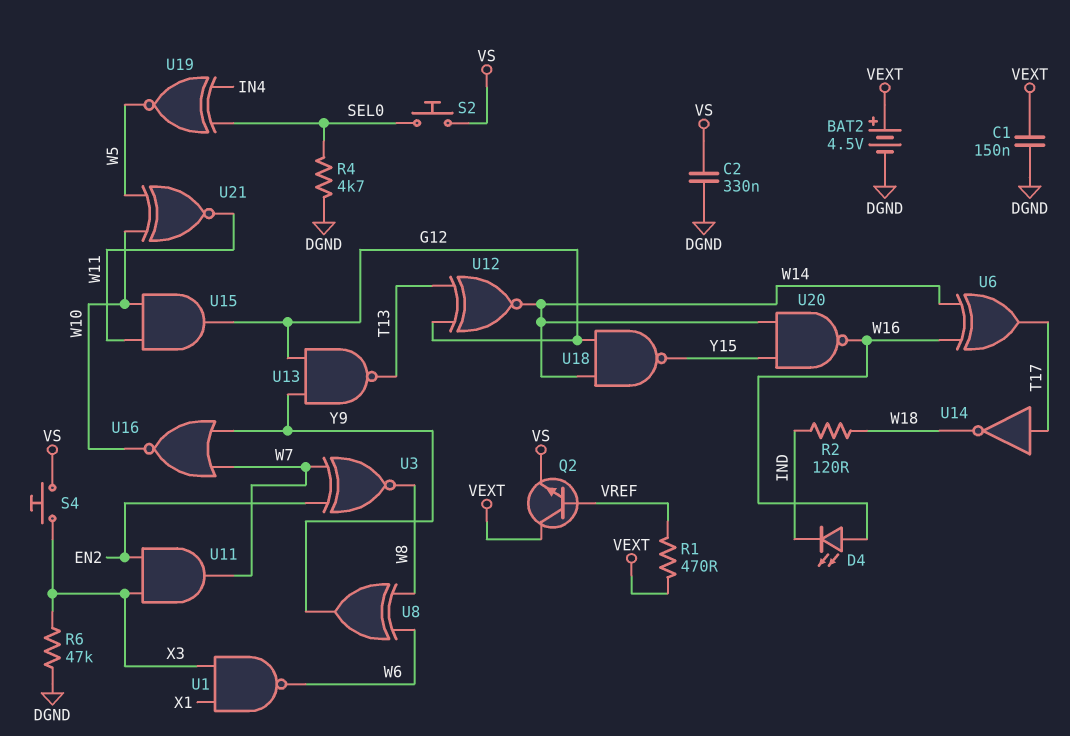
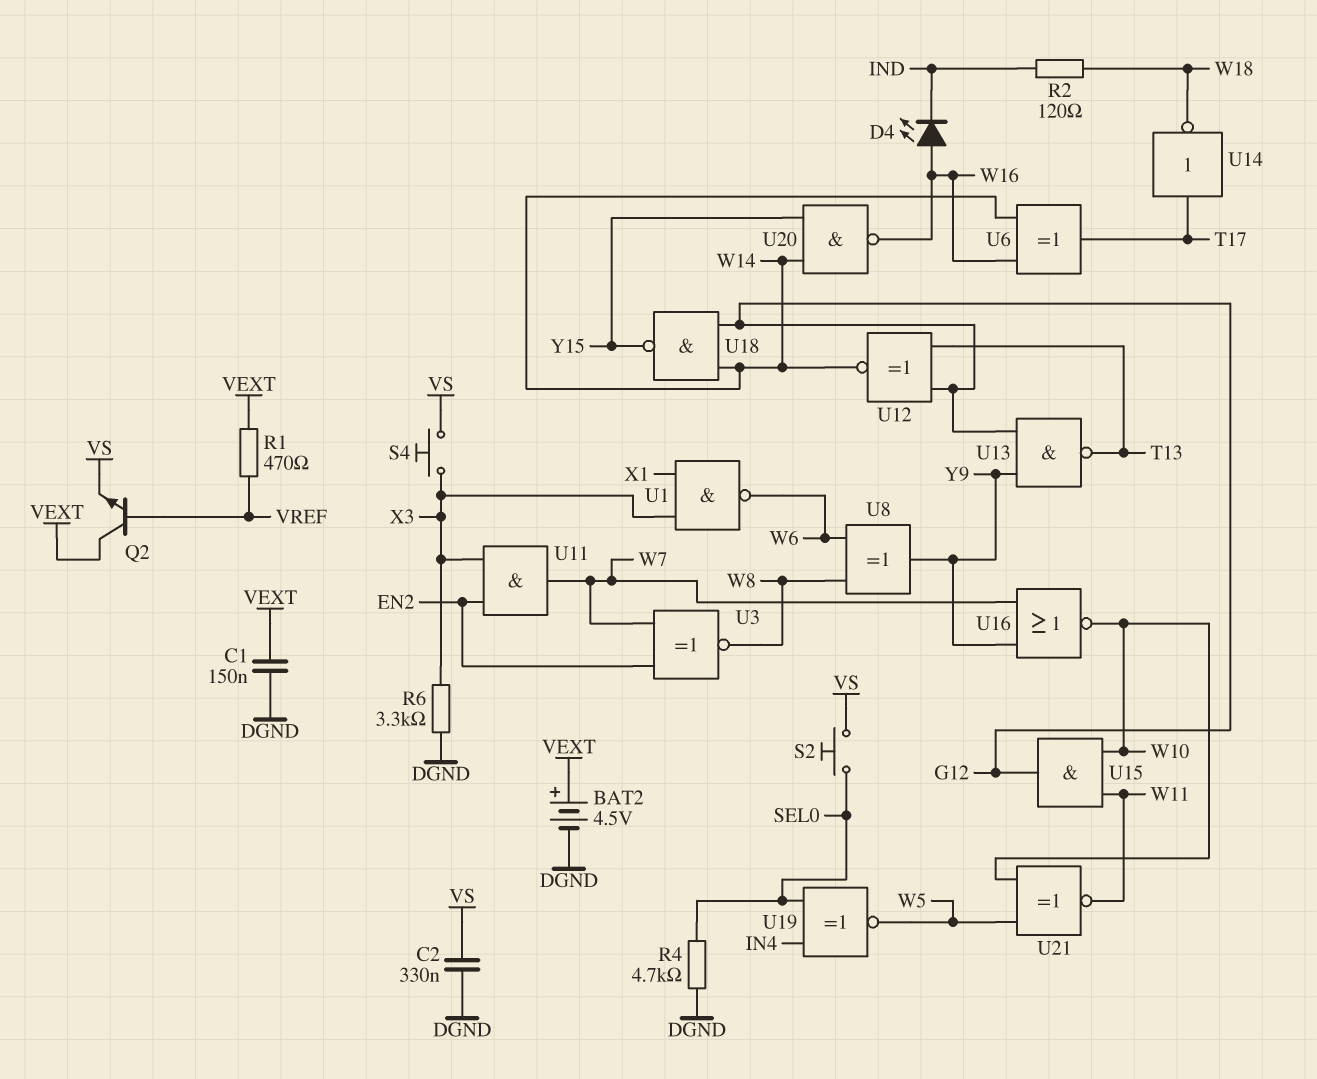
R6: 47k (DGND, X3) -> 3.3k (DGND, X3)

